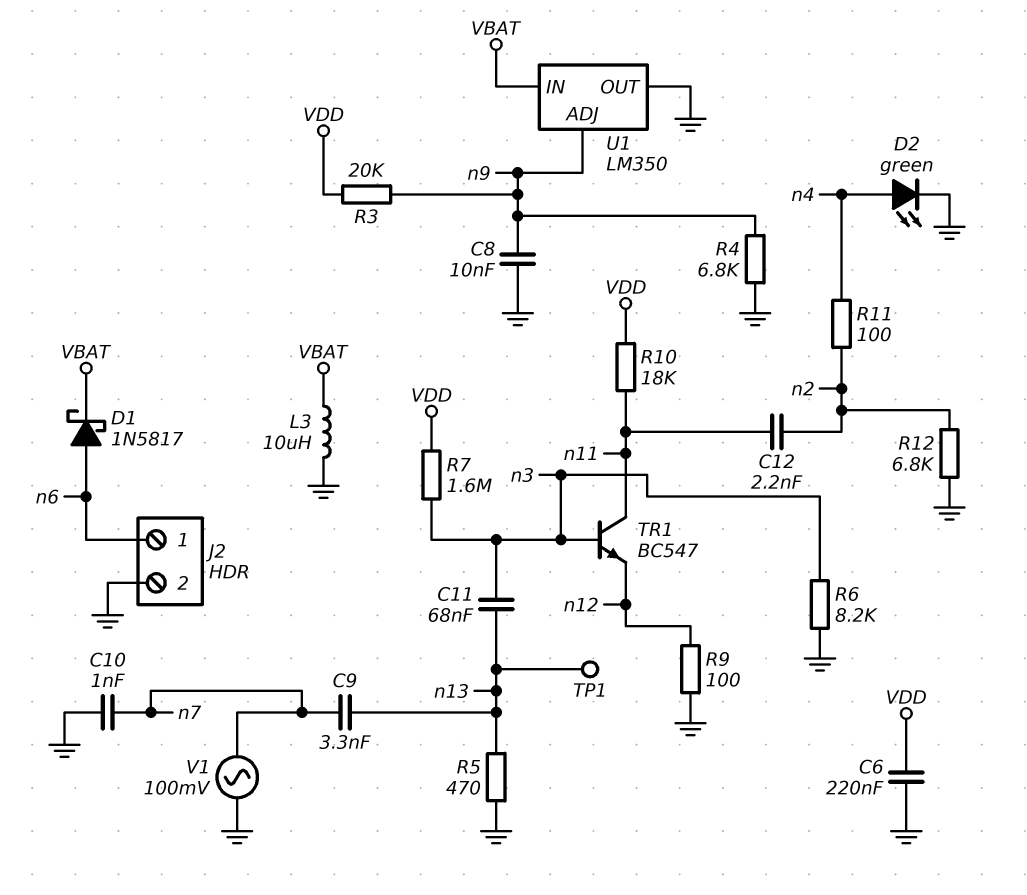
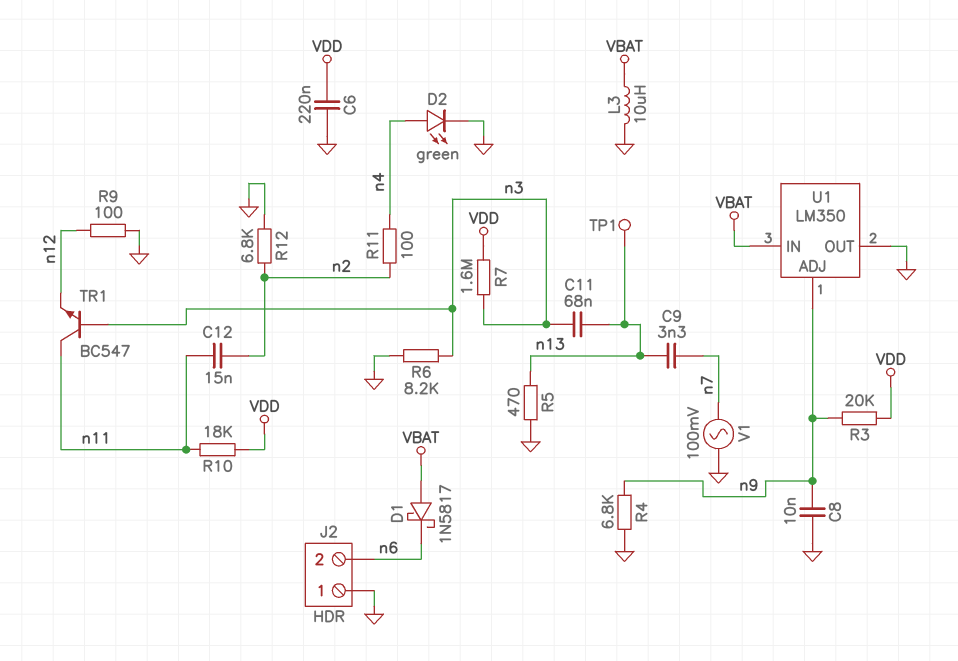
C10: 1nF (GND, n7) -> none
C12: 2.2nF (n2, n11) -> 15nF (n2, n11)
D1: schottky 1N5817 (A n6, K VBAT) -> schottky 1N5817 (A VBAT, K n6)
J2 pin 1: n6 -> GND
J2 pin 2: GND -> n6

